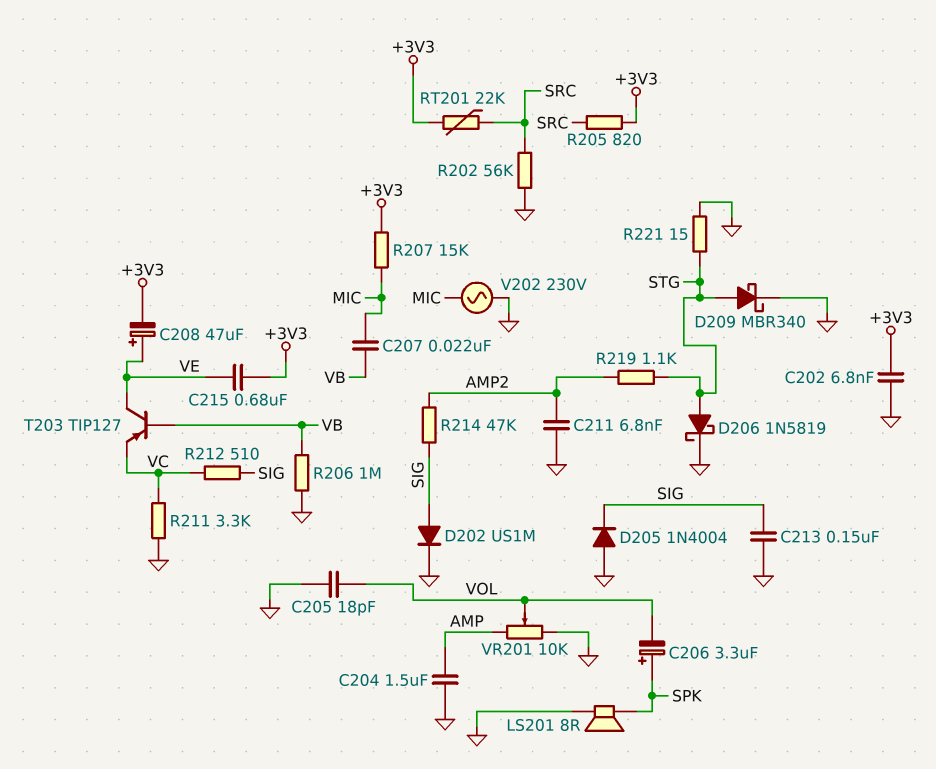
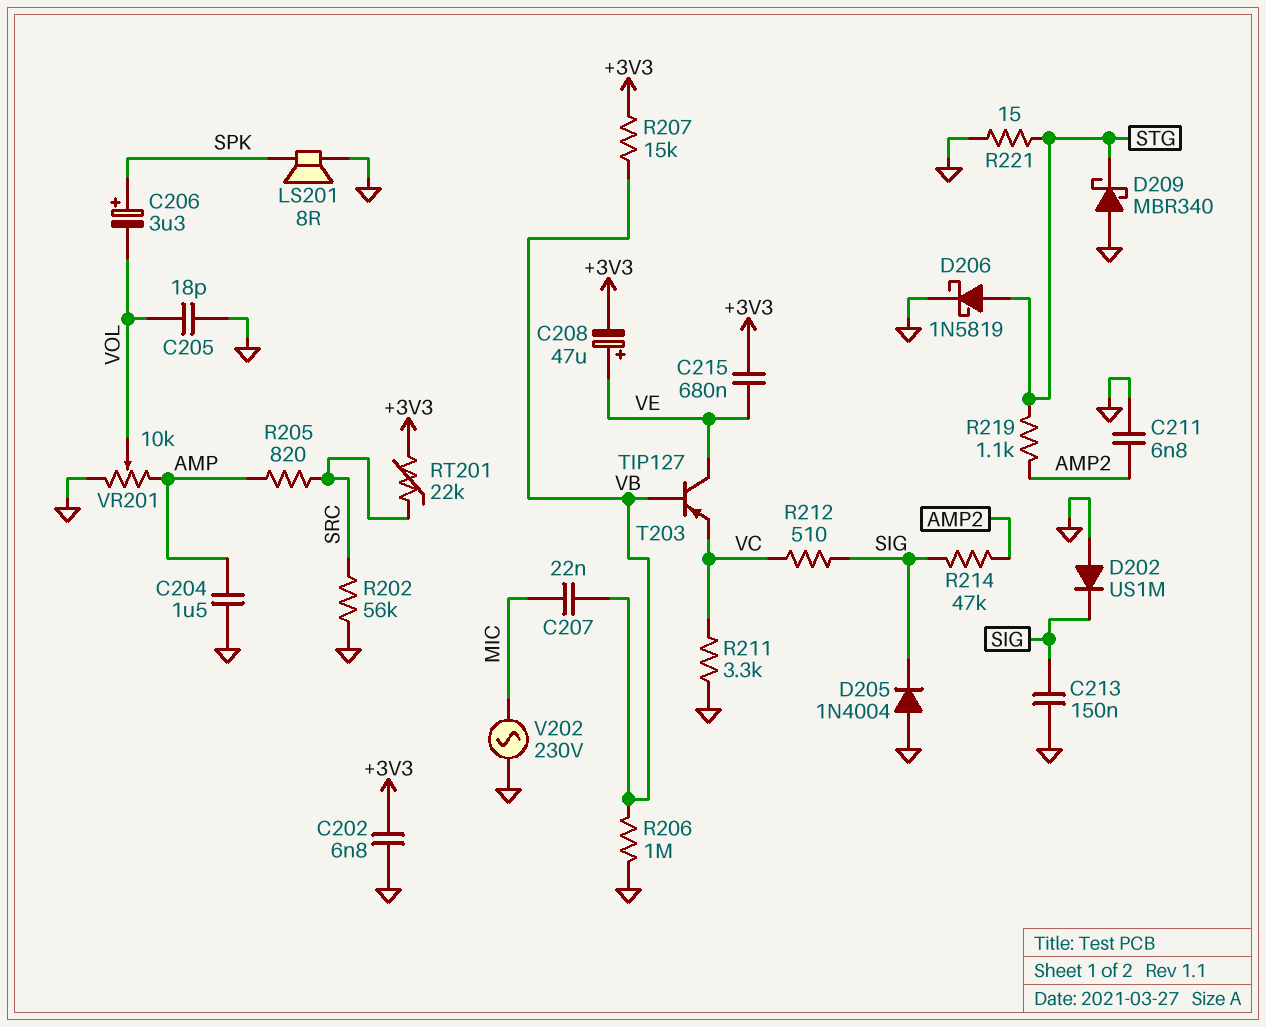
D202: diode US1M (A SIG, K GND) -> diode US1M (A GND, K SIG)
D209: schottky MBR340 (A STG, K GND) -> schottky MBR340 (A GND, K STG)
R205: 820 (+3V3, SRC) -> 820 (AMP, SRC)
R207: 15k (+3V3, MIC) -> 15k (+3V3, VB)

